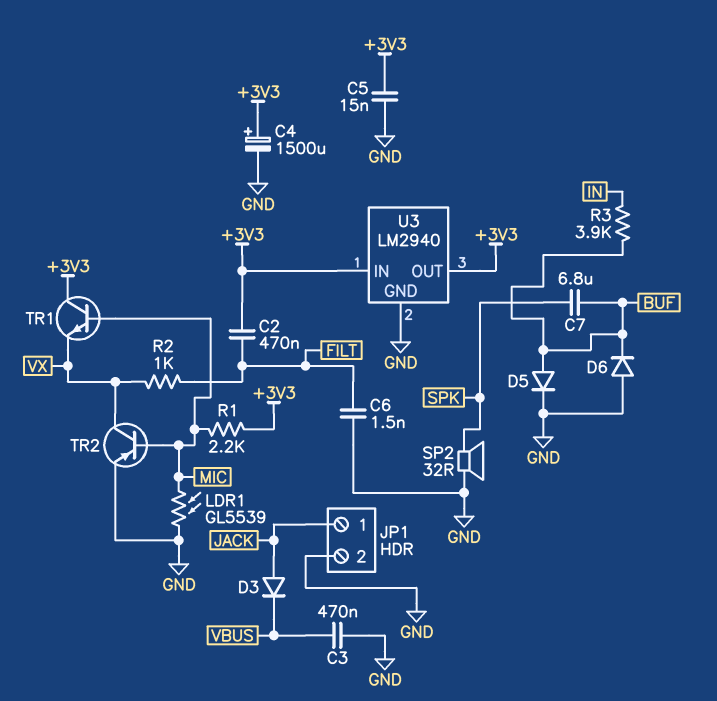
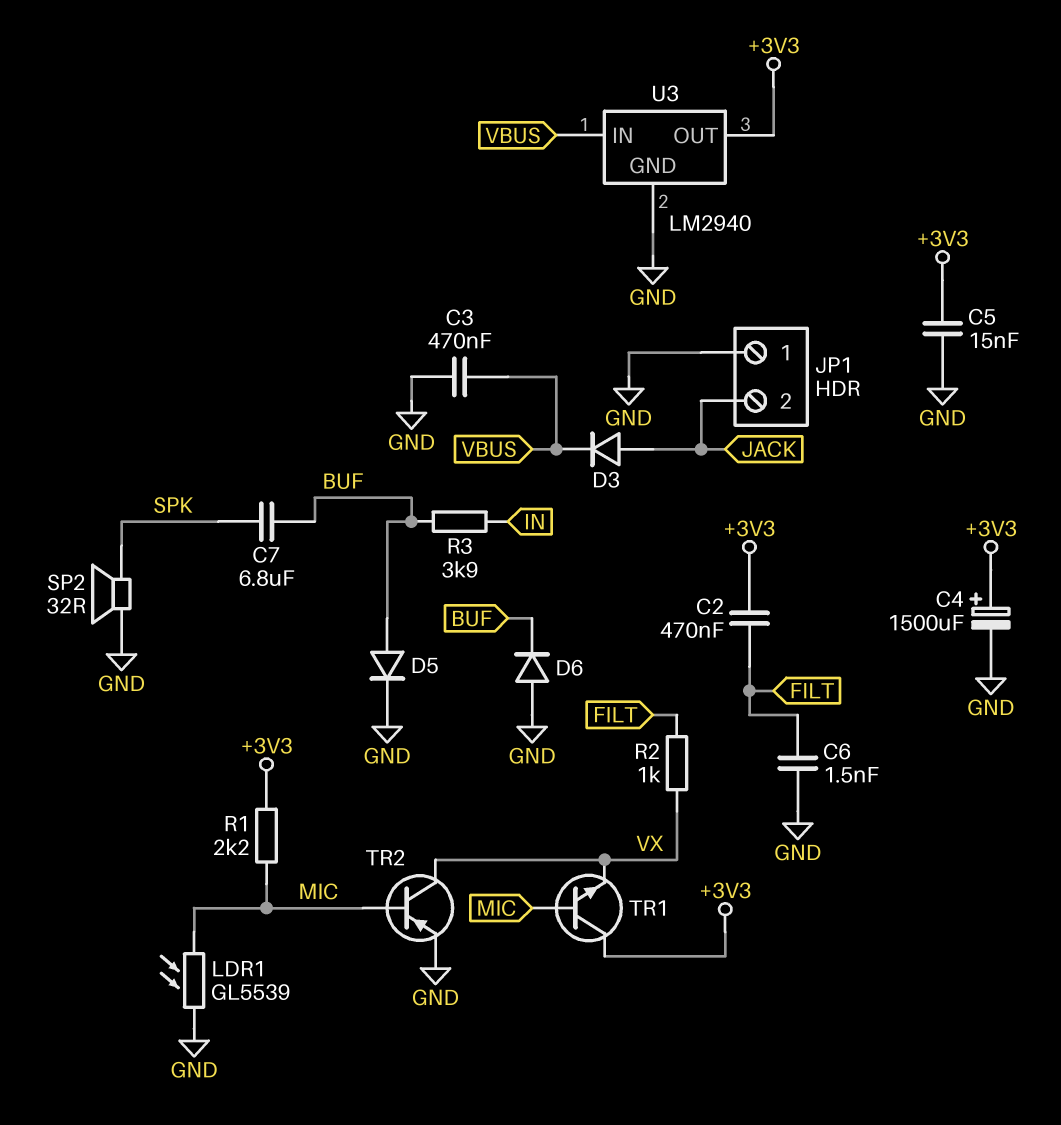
JP1 pin 1: JACK -> GND
JP1 pin 2: GND -> JACK
U3 pin IN: +3V3 -> VBUS

